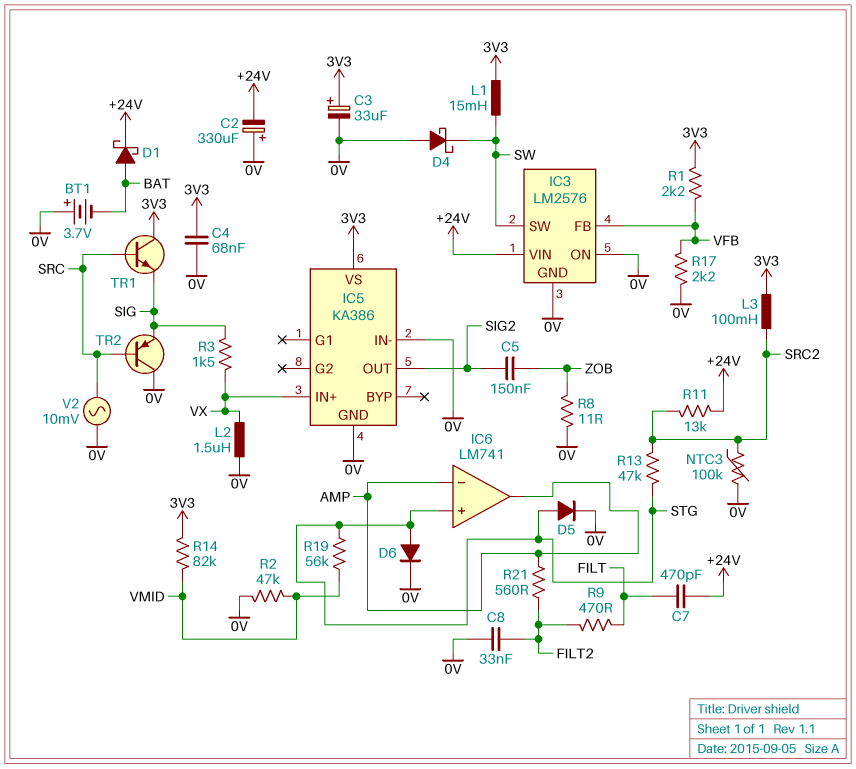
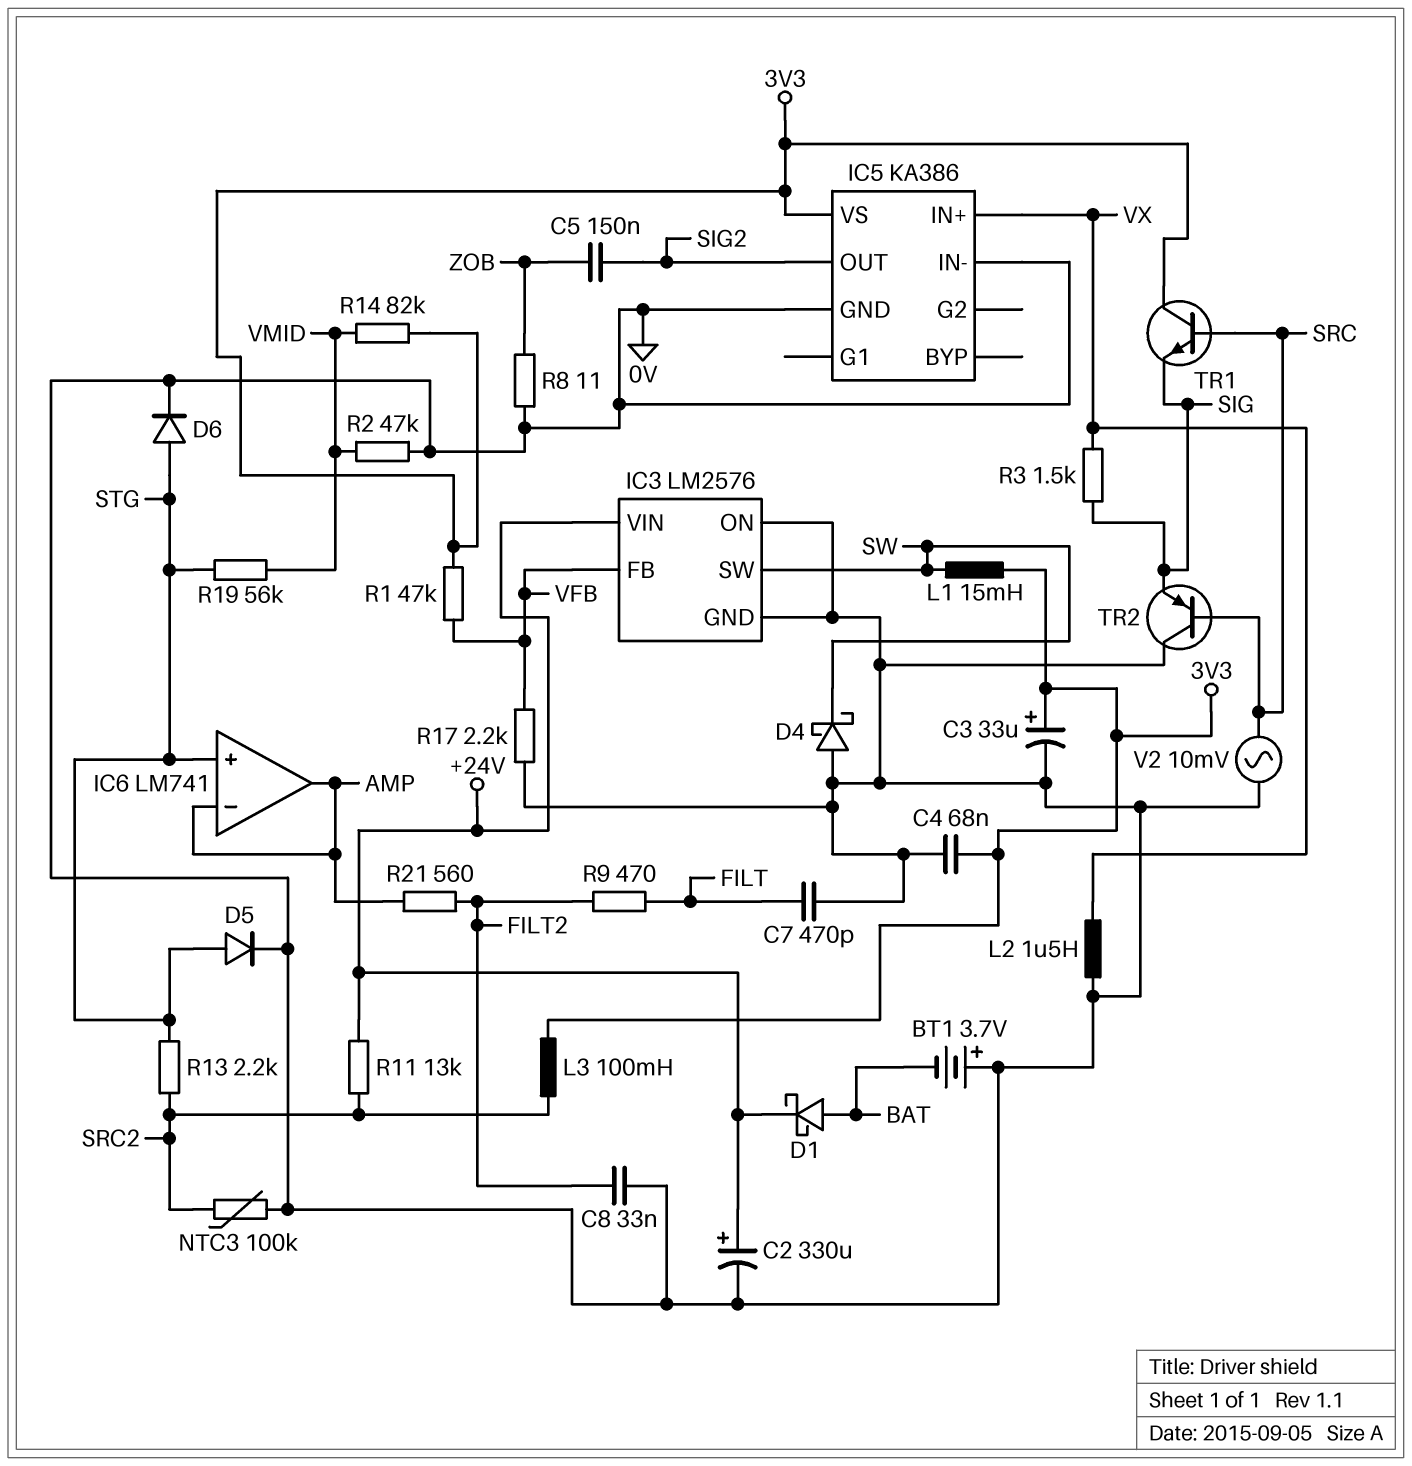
C2: 330uF (plus 0V, minus +24V) -> 330uF (plus +24V, minus 0V)
C7: 470pF (+24V, FILT) -> 470pF (0V, FILT)
R1: 2.2k (3V3, VFB) -> 47k (3V3, VFB)
R13: 47k (SRC2, STG) -> 2.2k (SRC2, STG)

